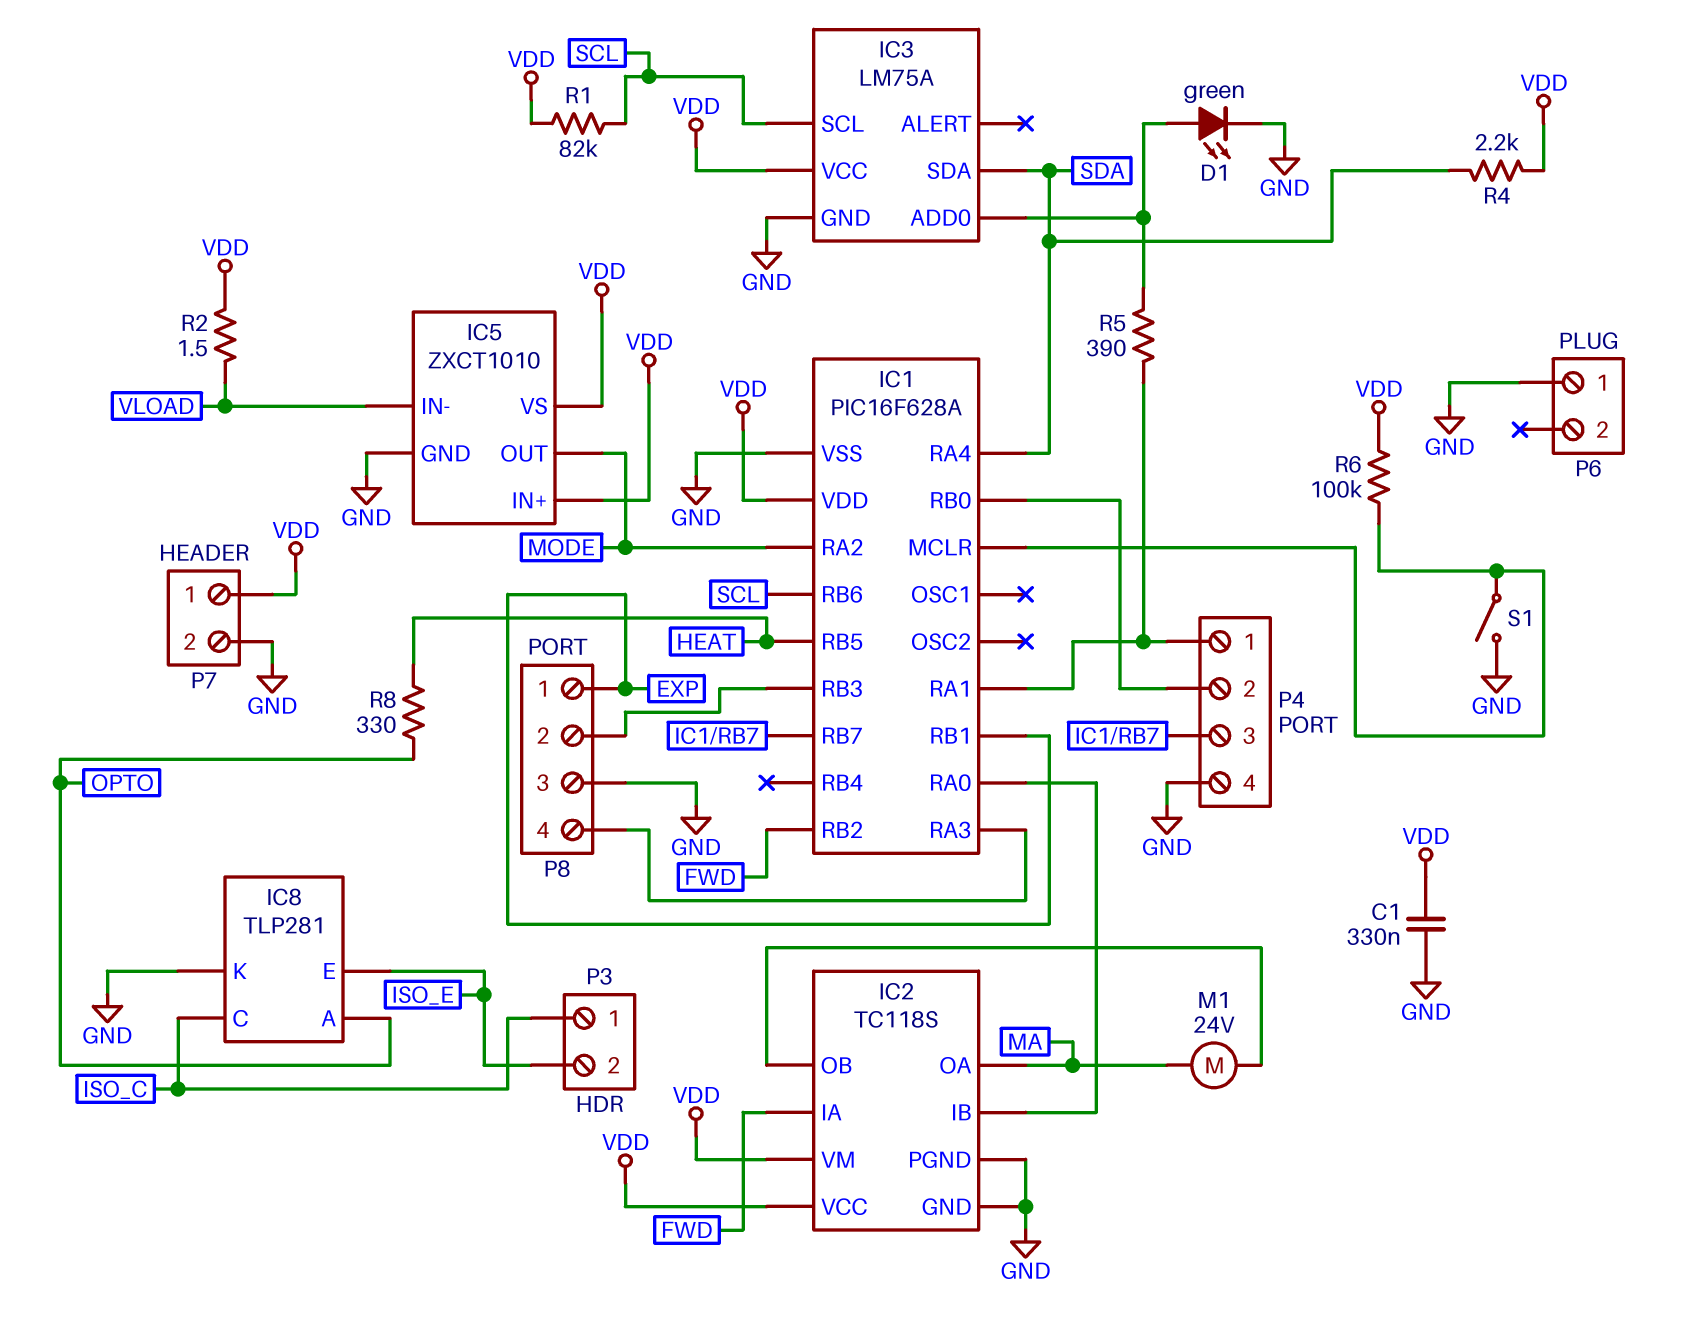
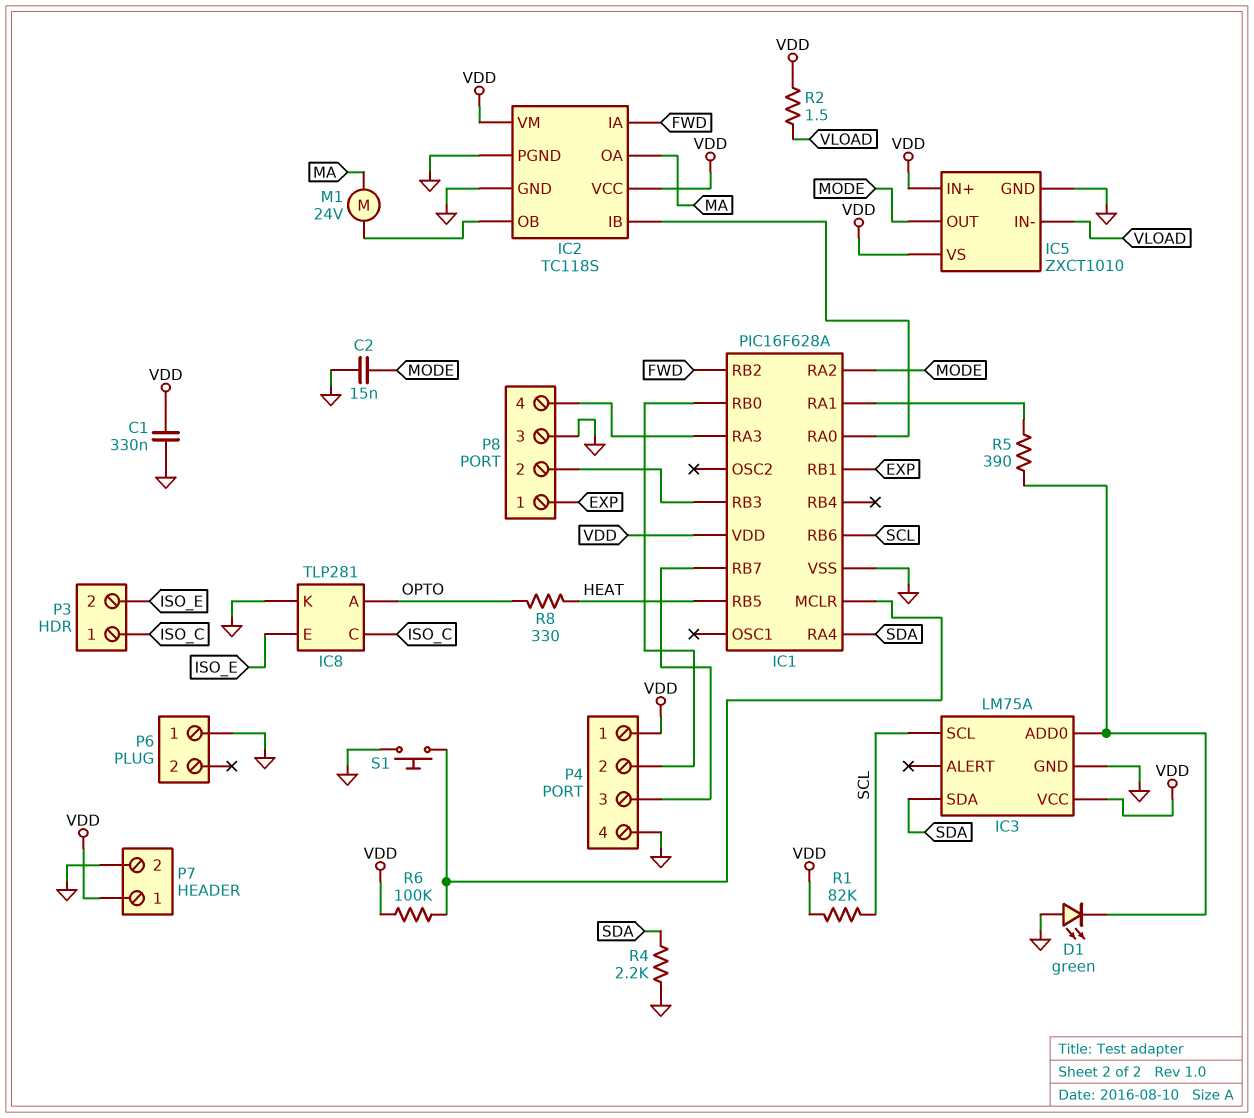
C2: none -> 15nF (GND, MODE)
D1: LED green (A IC3/ADD0, K GND) -> LED green (A GND, K IC3/ADD0)
P4 pin 1: IC1/RA1 -> VDD
R4: 2.2k (SDA, VDD) -> 2.2k (GND, SDA)
S1: switch (GND, IC1/MCLR) -> button (GND, IC1/MCLR)

